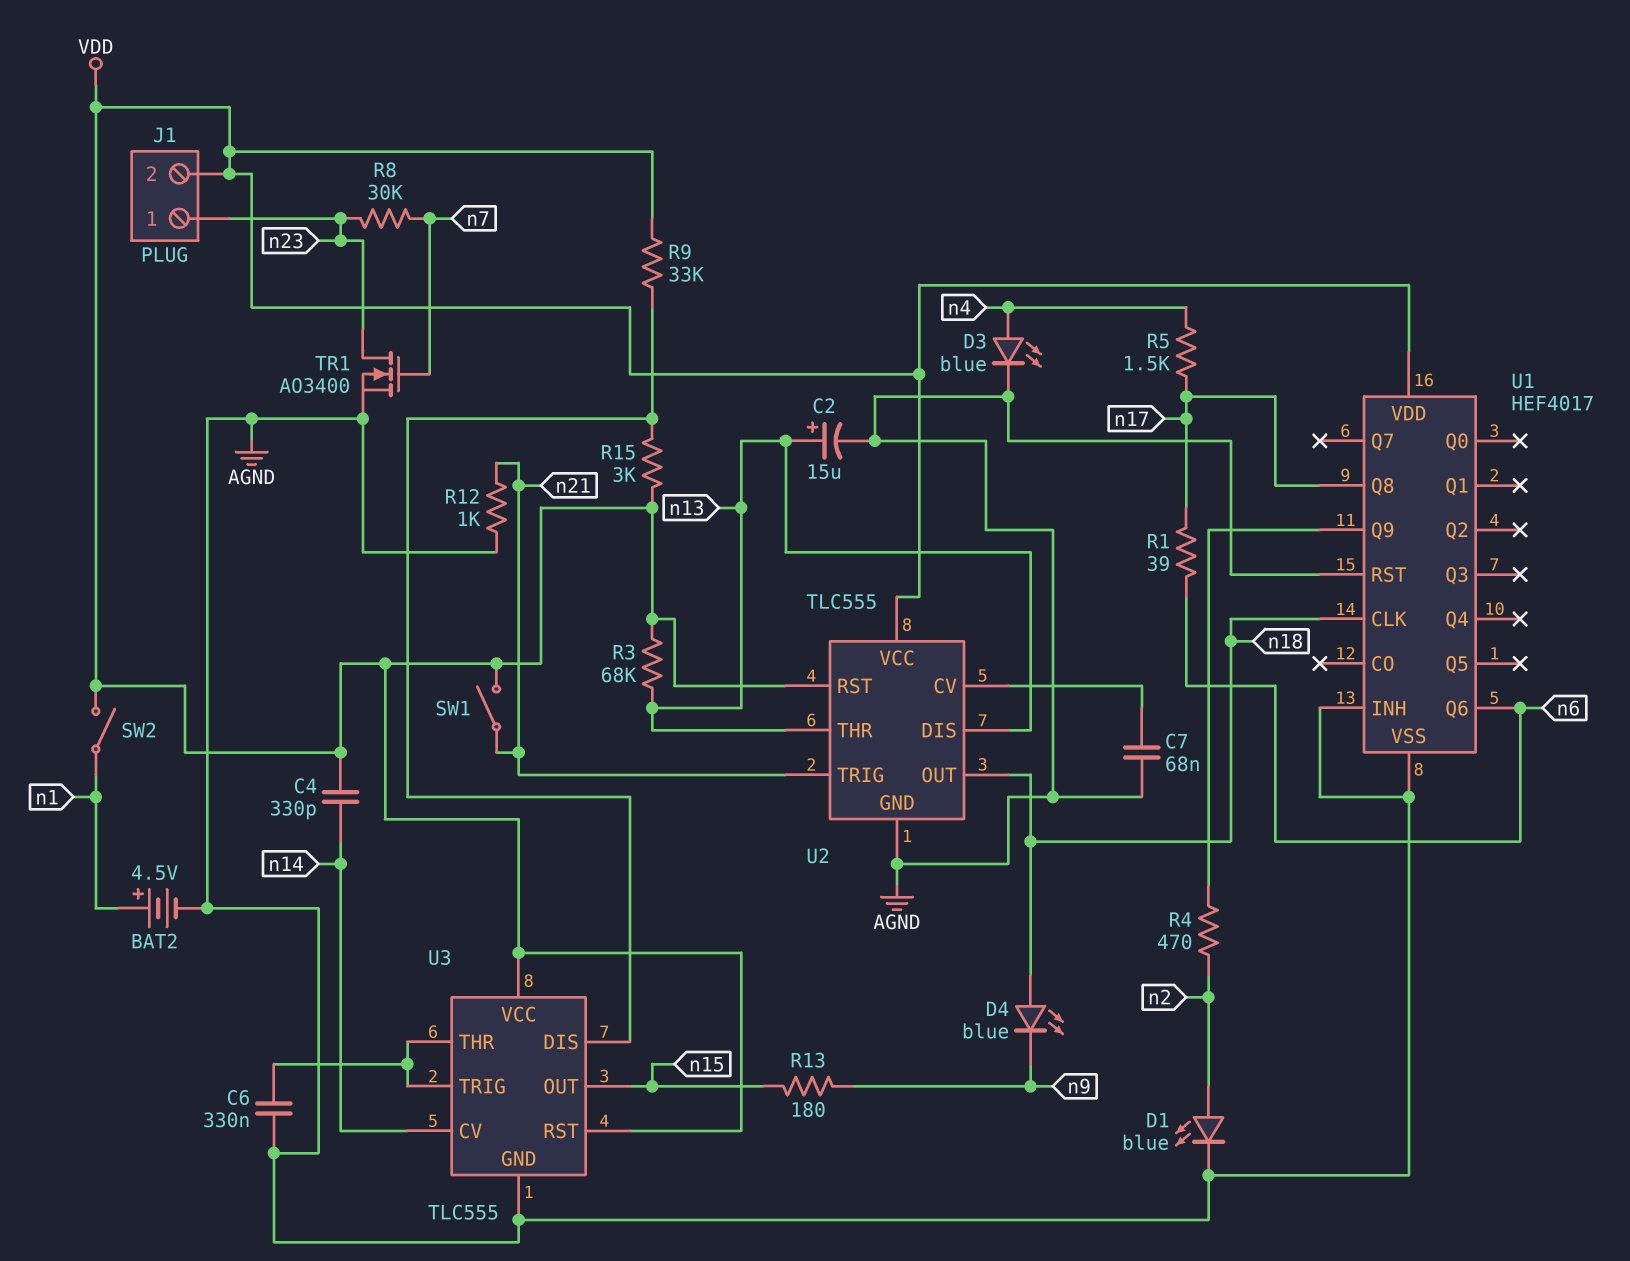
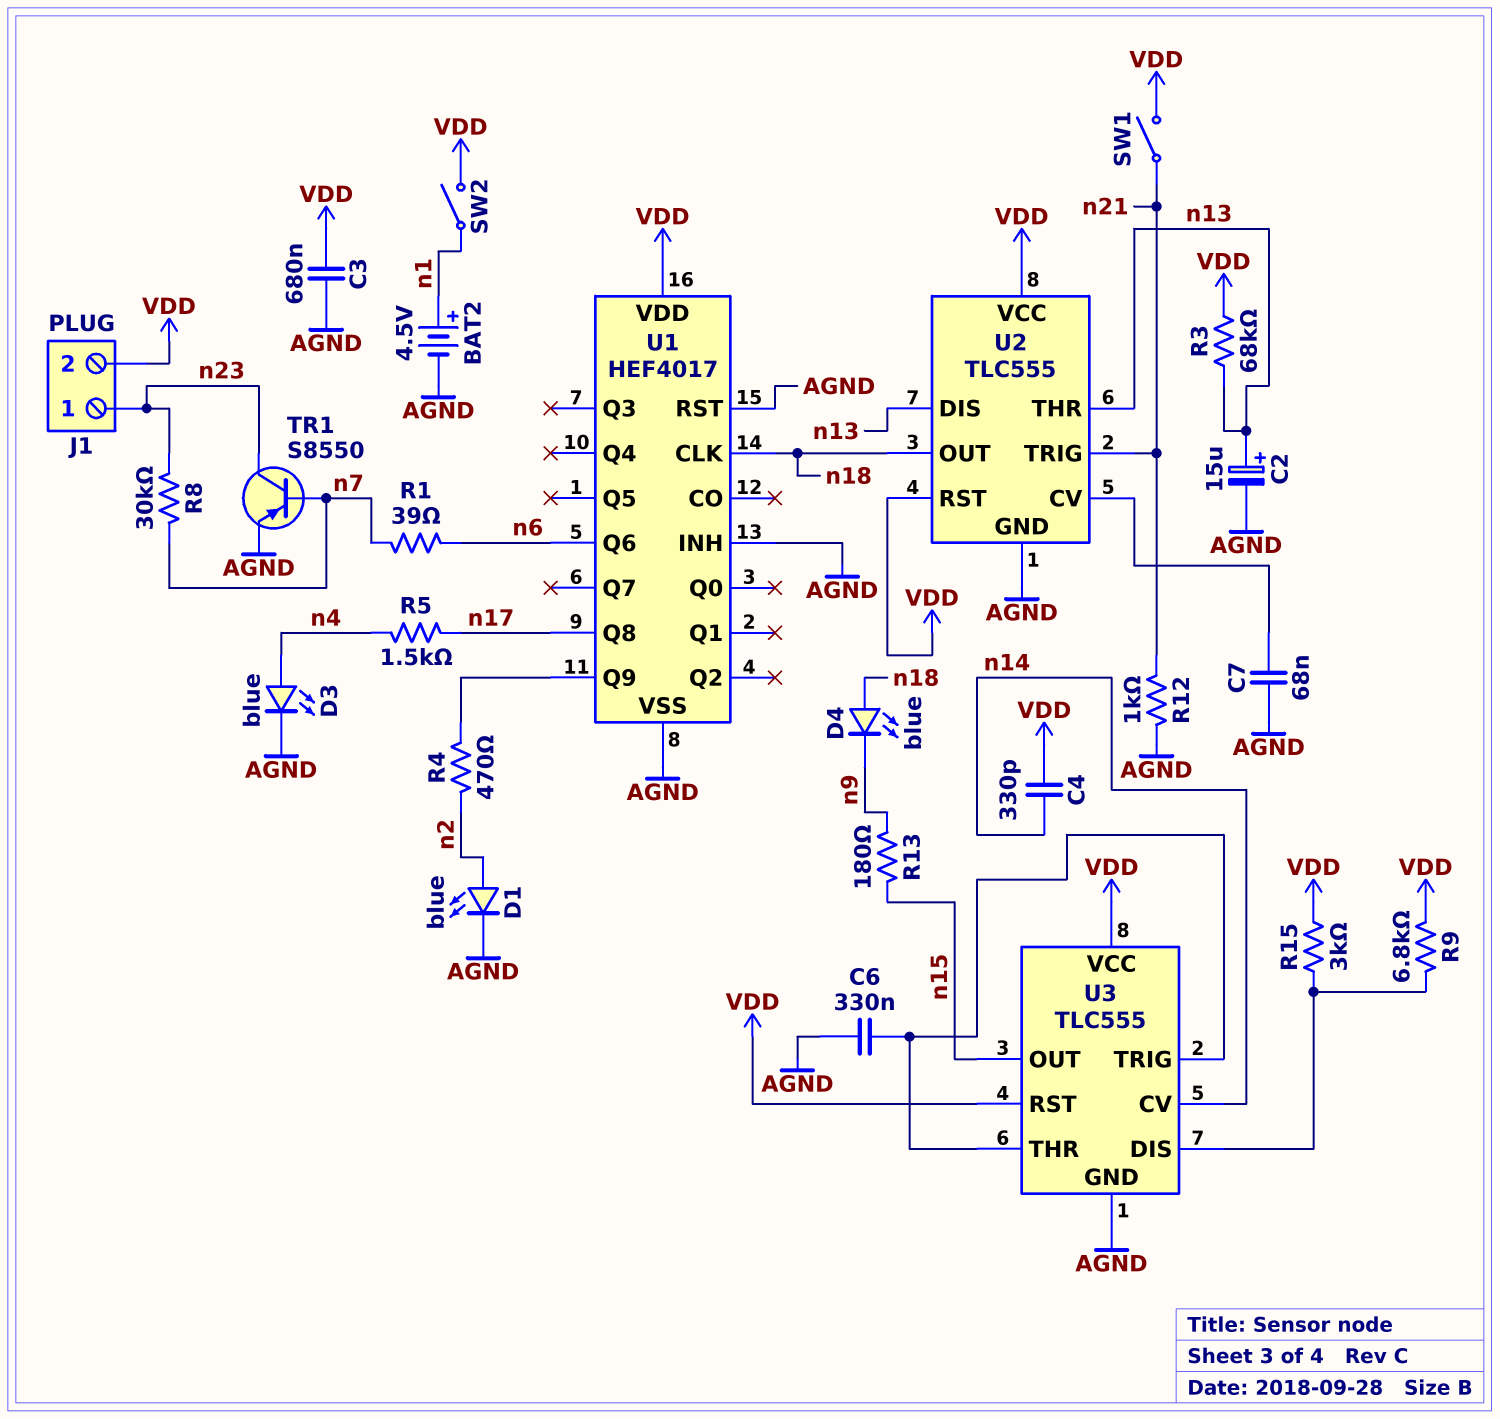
C3: none -> 680nF (AGND, VDD)
R1: 39 (n6, n17) -> 39 (n6, n7)
R9: 33k (U3/DIS, VDD) -> 6.8k (U3/DIS, VDD)
TR1: NMOS AO3400 (G n7, D n23, S AGND) -> PNP S8550 (B n7, C n23, E AGND)

